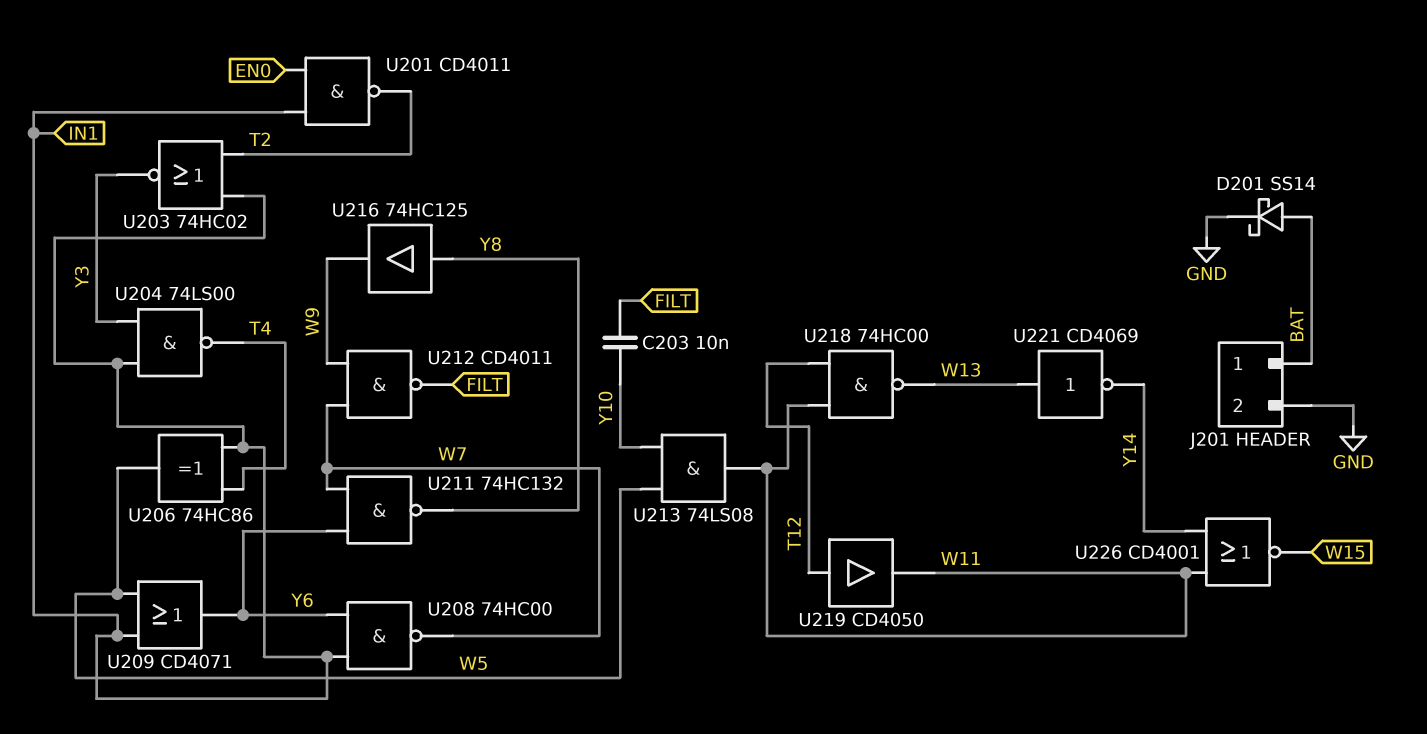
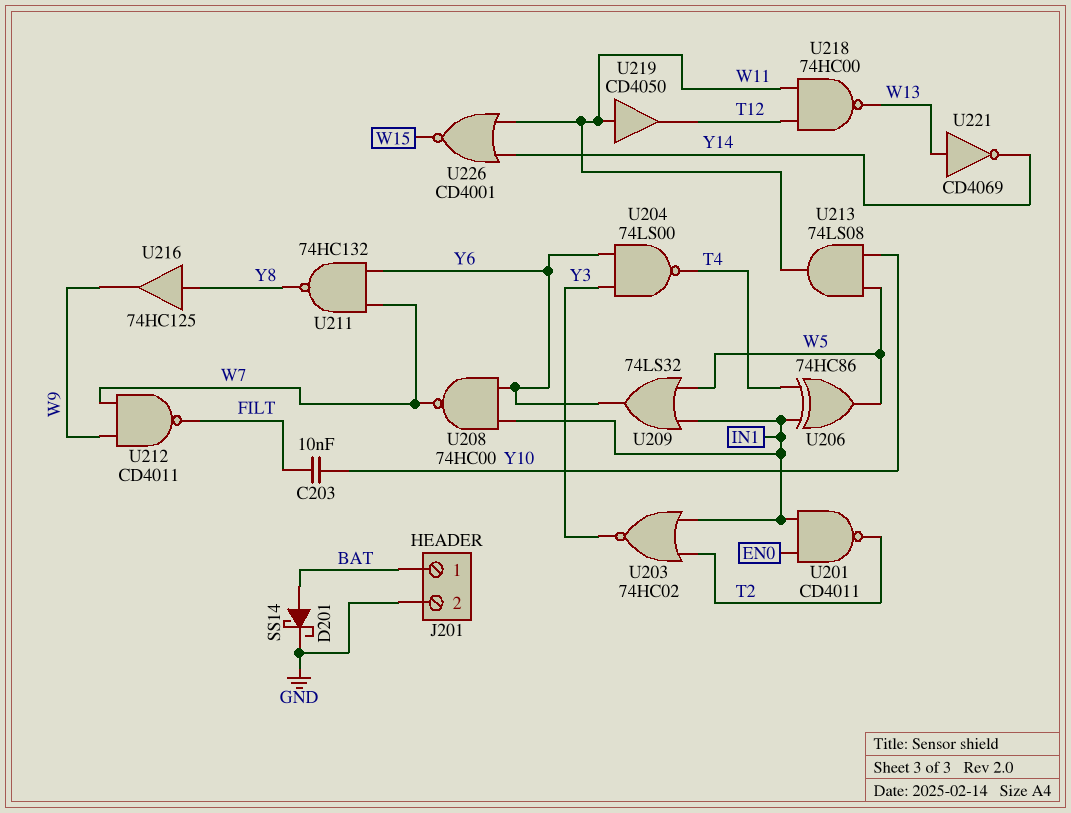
U204: NAND 74LS00 (in IN1, in Y3, out T4) -> NAND 74LS00 (in Y3, in Y6, out T4)
U209: OR CD4071 (in IN1, in W5, out Y6) -> OR 74LS32 (in IN1, in W5, out Y6)
U219: buffer CD4050 (in T12, out W11) -> buffer CD4050 (in W11, out T12)

